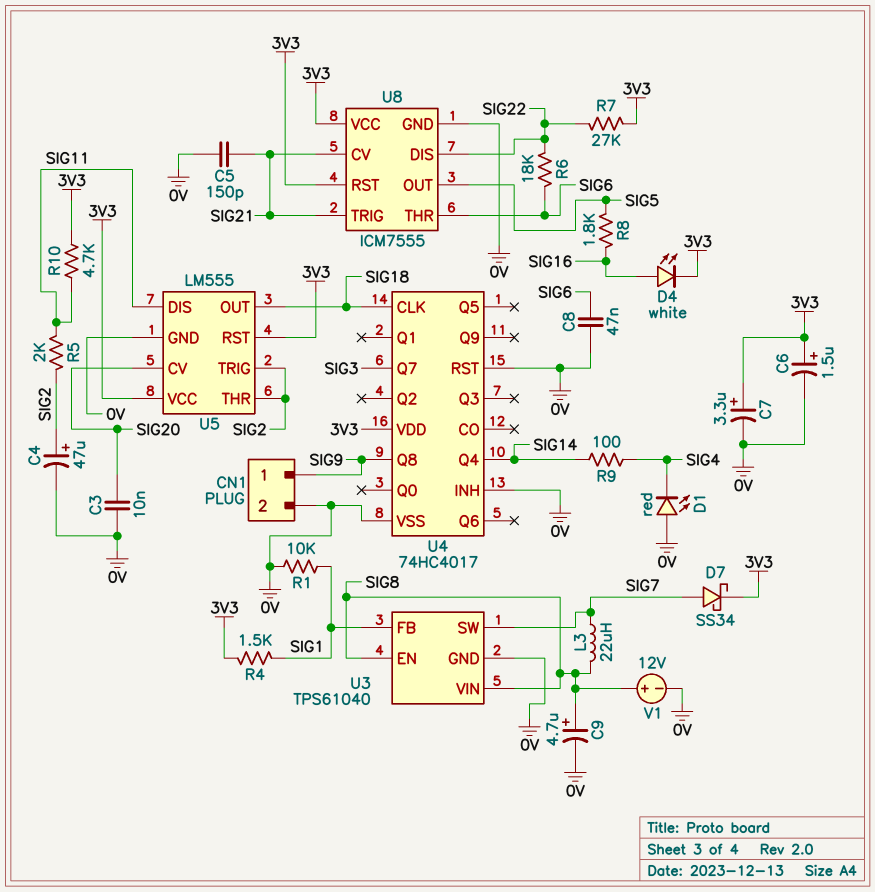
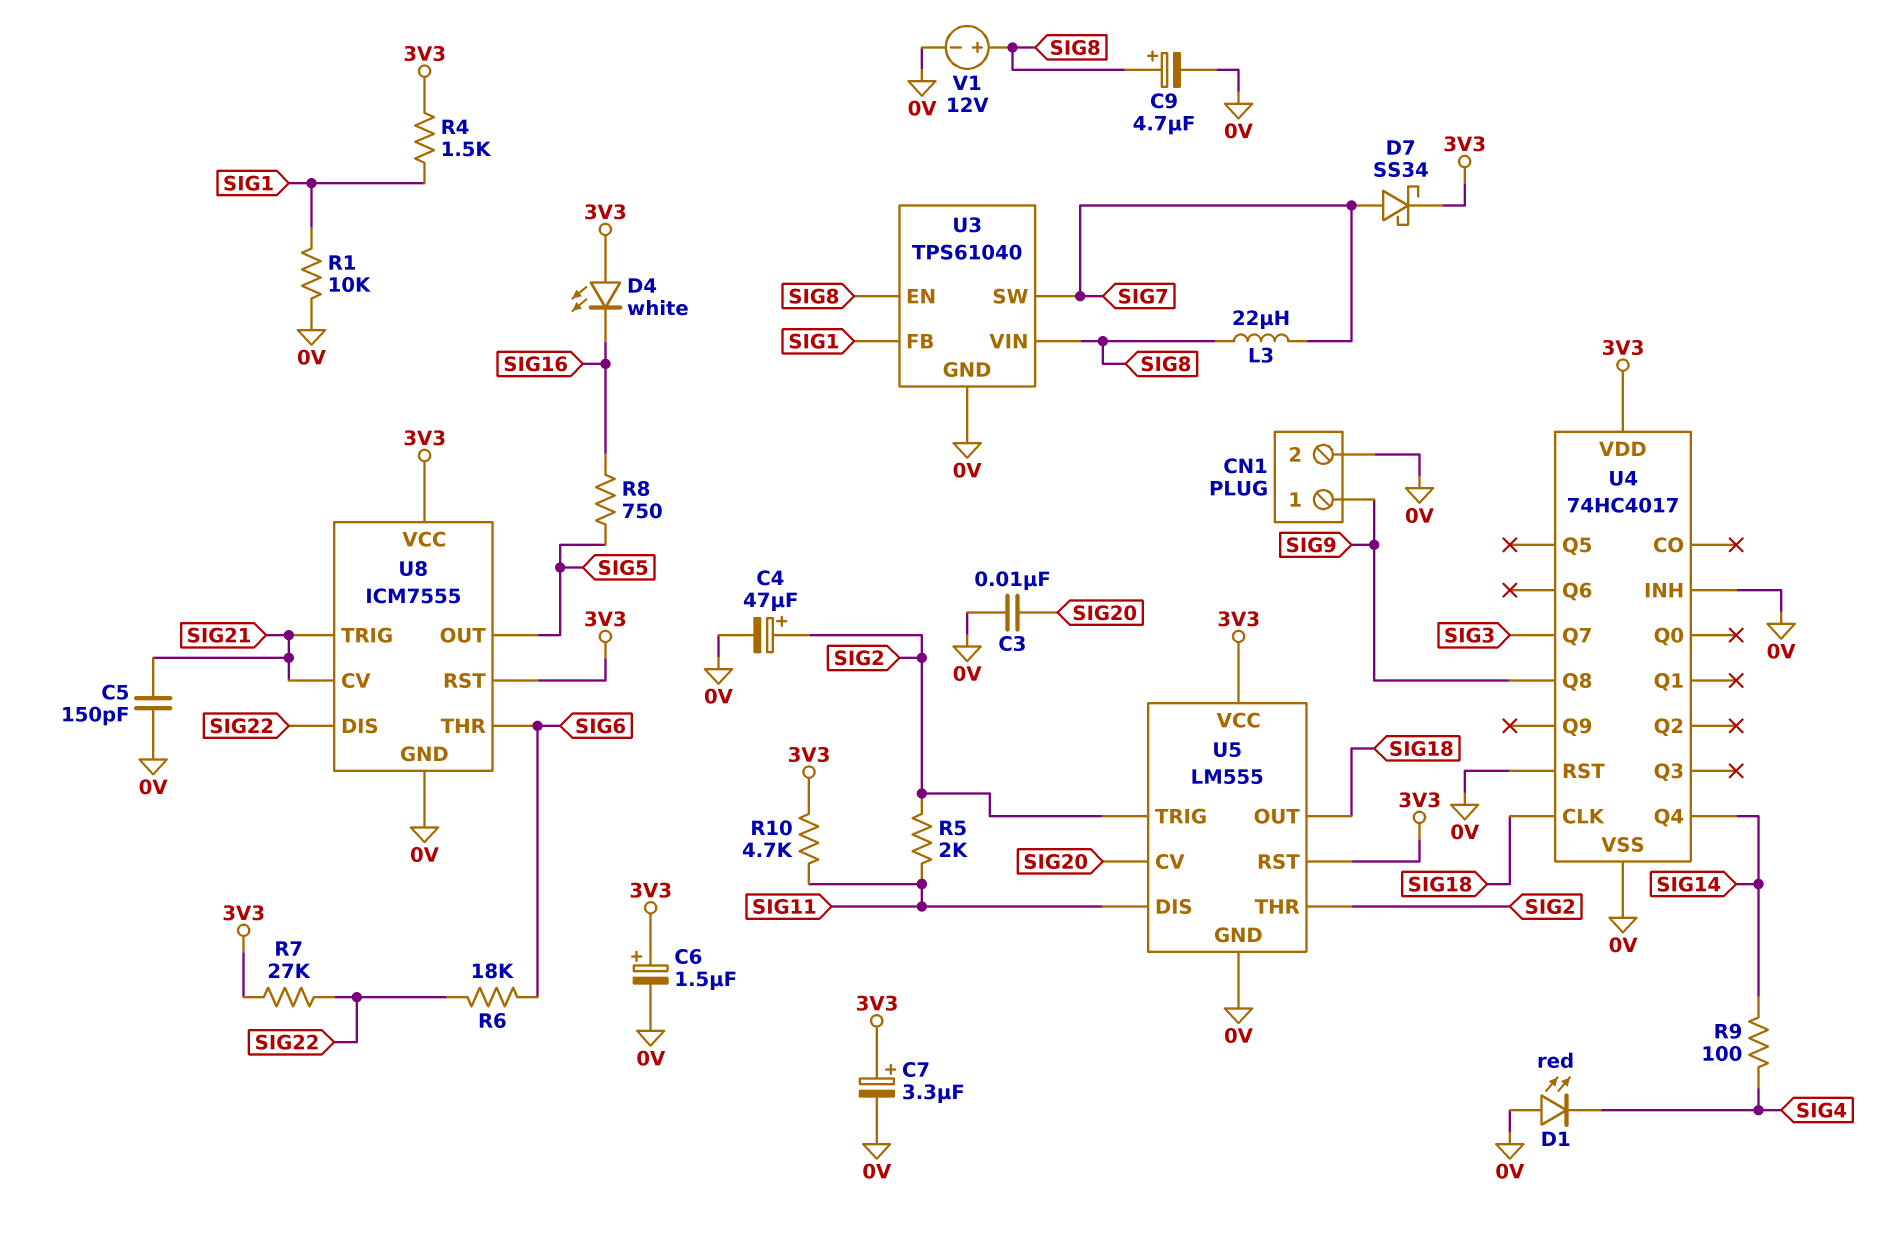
C8: 47nF (0V, SIG6) -> none
D4: LED white (A SIG16, K 3V3) -> LED white (A 3V3, K SIG16)
R8: 1.8k (SIG5, SIG16) -> 750 (SIG5, SIG16)

